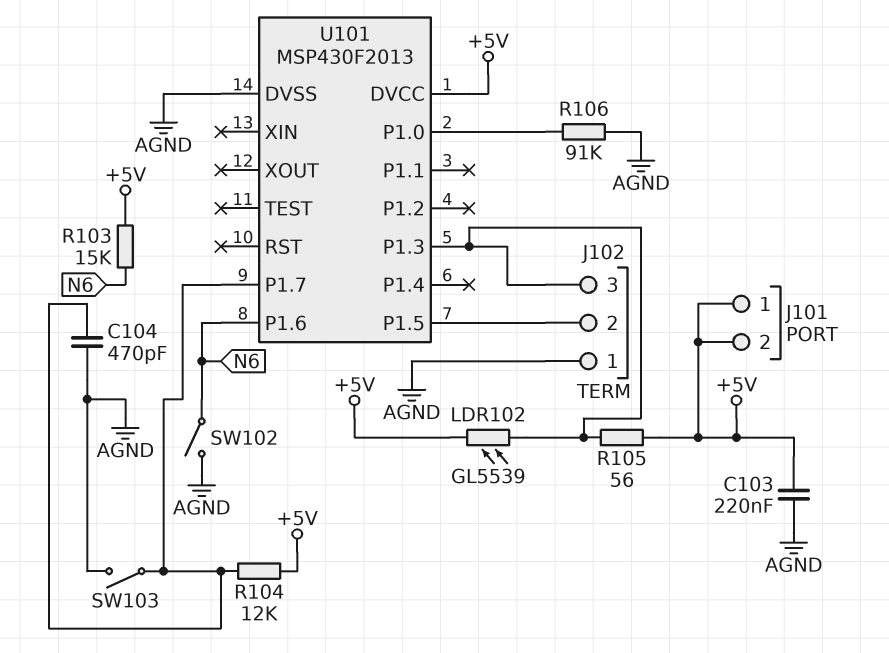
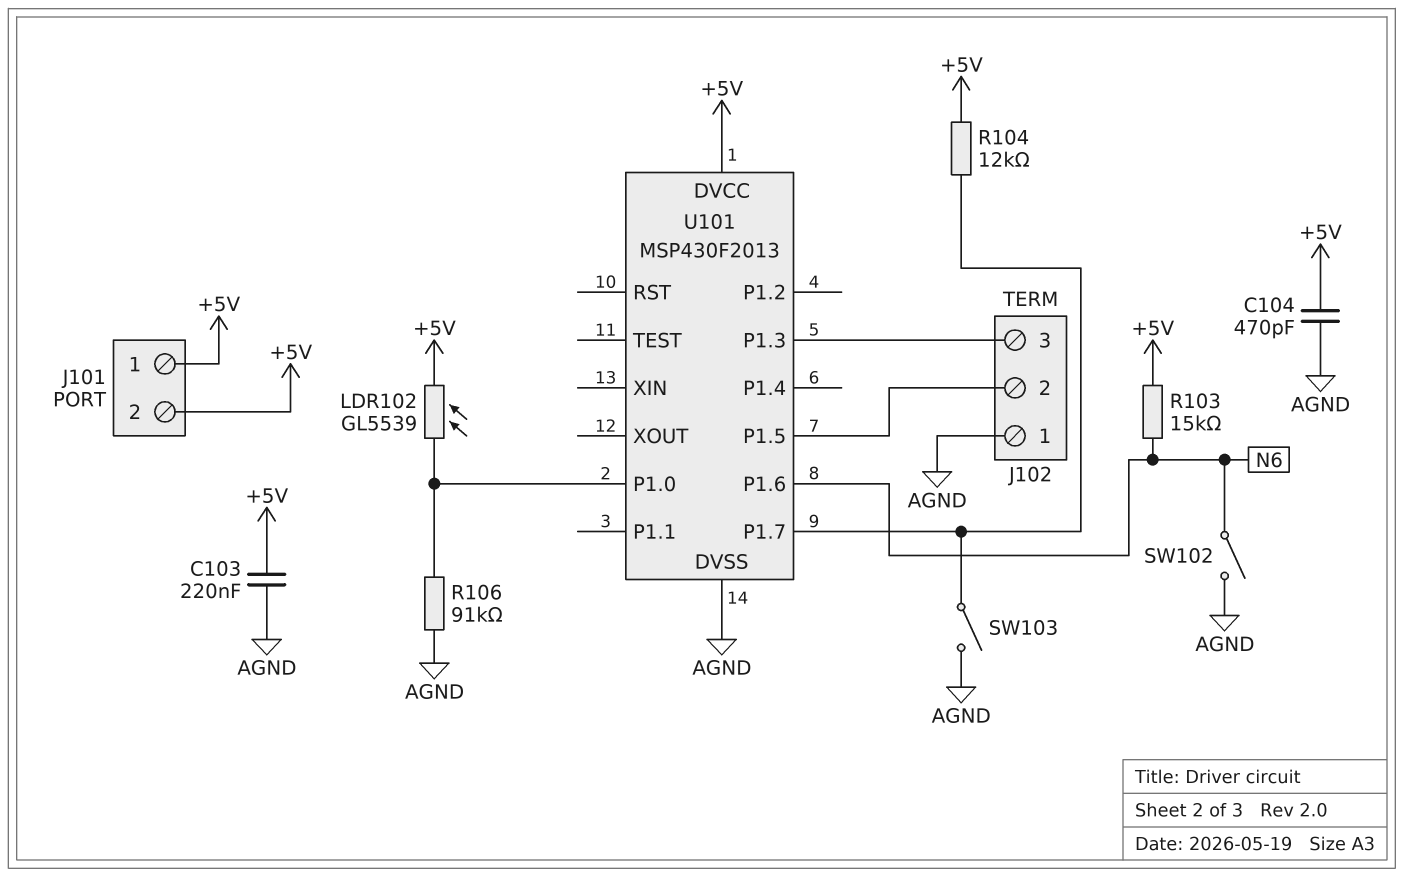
C104: 470pF (AGND, U101/P1.7) -> 470pF (+5V, AGND)
LDR102: GL5539 (+5V, J102/3) -> GL5539 (+5V, U101/P1.0)
R105: 56 (+5V, J102/3) -> none

